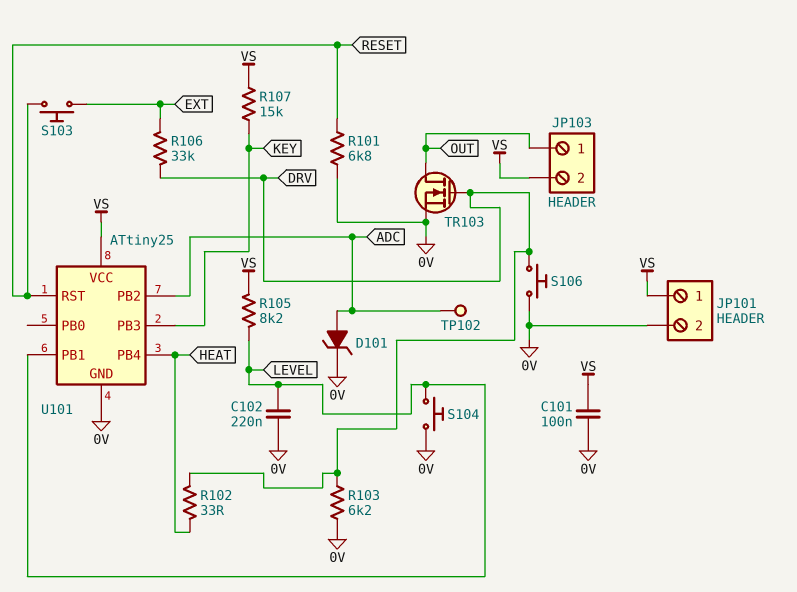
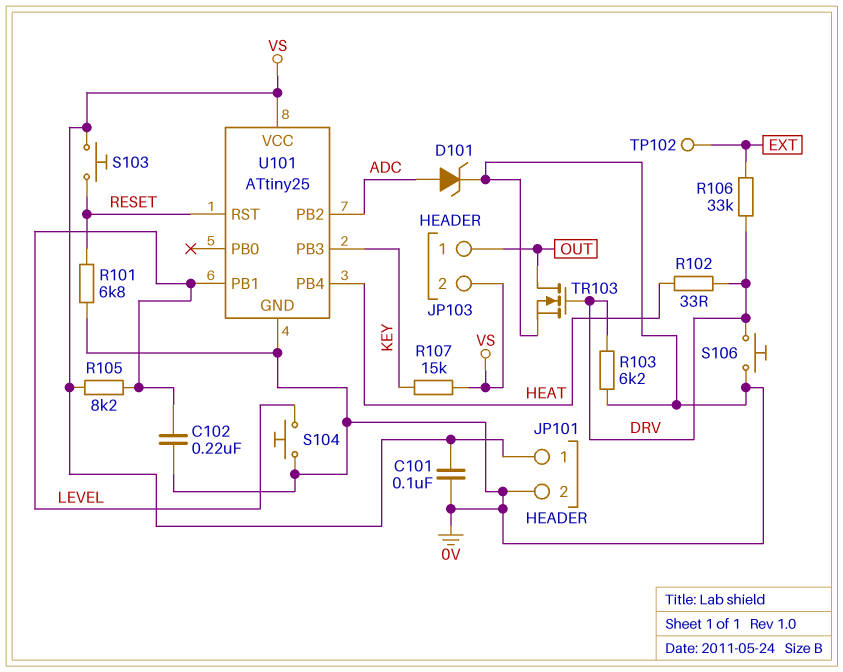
S103: button (EXT, RESET) -> button (RESET, VS)
TP102: test point (ADC) -> test point (EXT)

